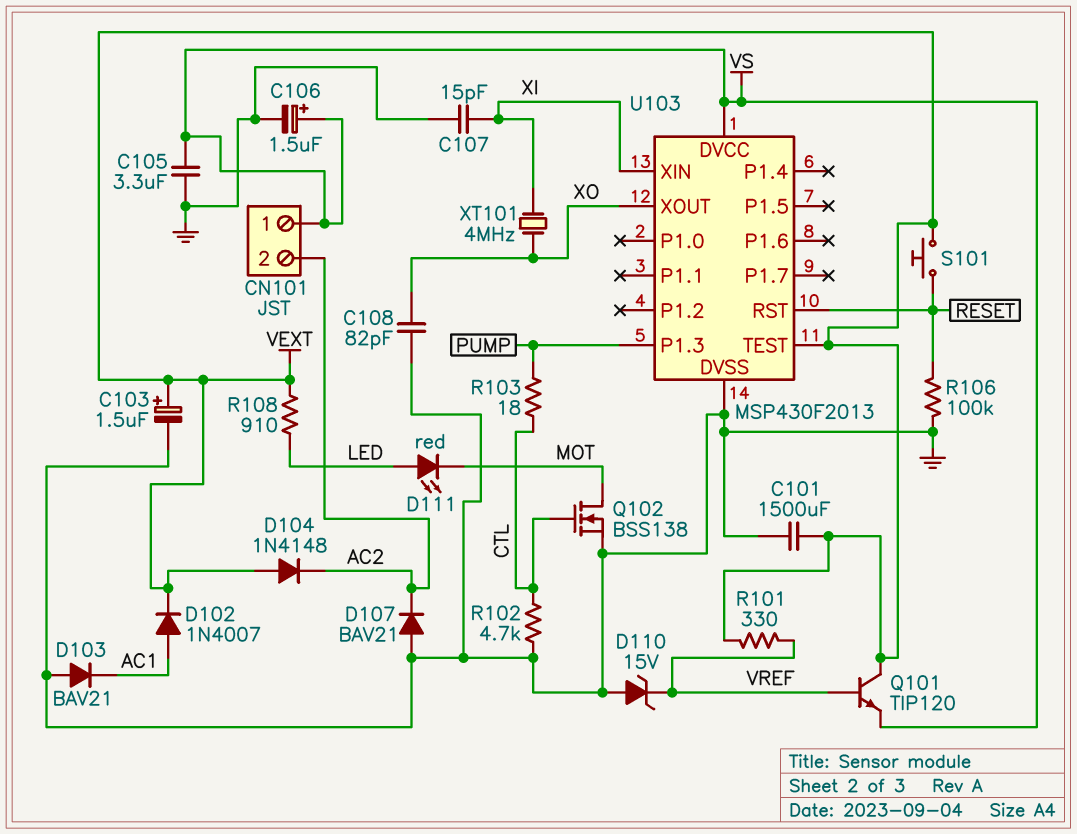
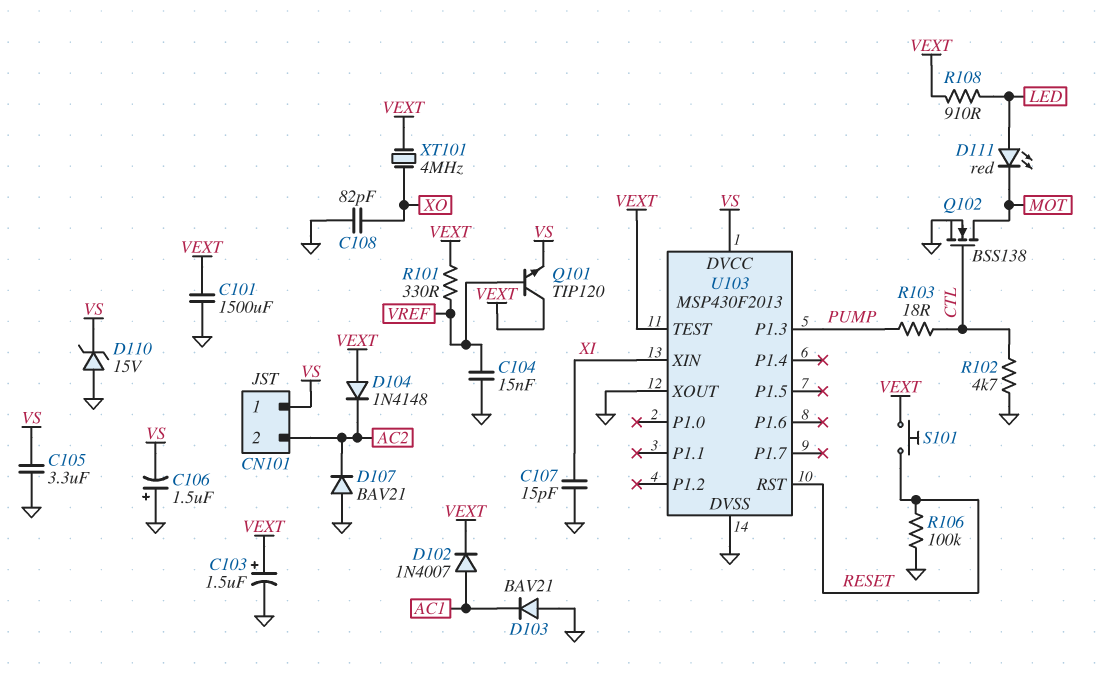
C104: none -> 15nF (GND, VREF)
C106: 1.5uF (plus VS, minus GND) -> 1.5uF (plus GND, minus VS)
D110: zener 15V (A GND, K VREF) -> zener 15V (A GND, K VS)
U103 pin XOUT: XO -> GND
XT101: 4MHz (XI, XO) -> 4MHz (VEXT, XO)

